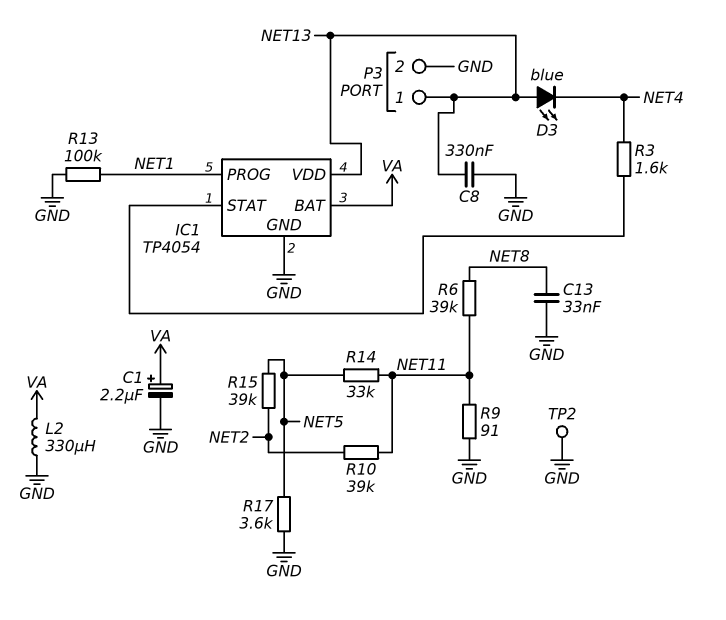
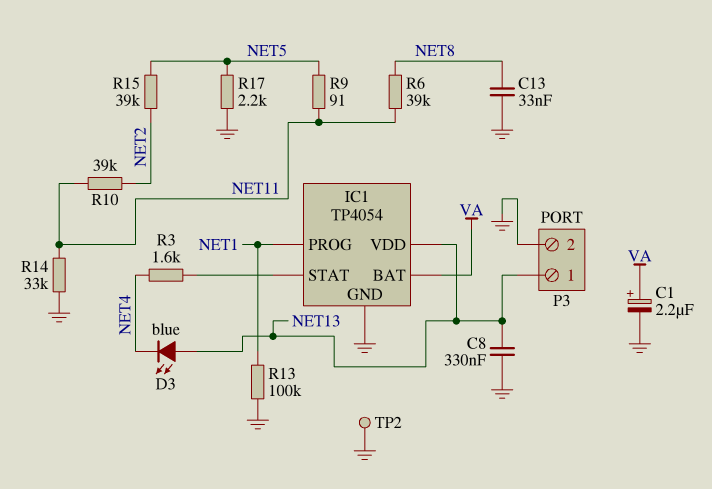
L2: 330uH (GND, VA) -> none
R9: 91 (GND, NET11) -> 91 (NET5, NET11)
R14: 33k (NET5, NET11) -> 33k (GND, NET11)
R17: 3.6k (GND, NET5) -> 2.2k (GND, NET5)

